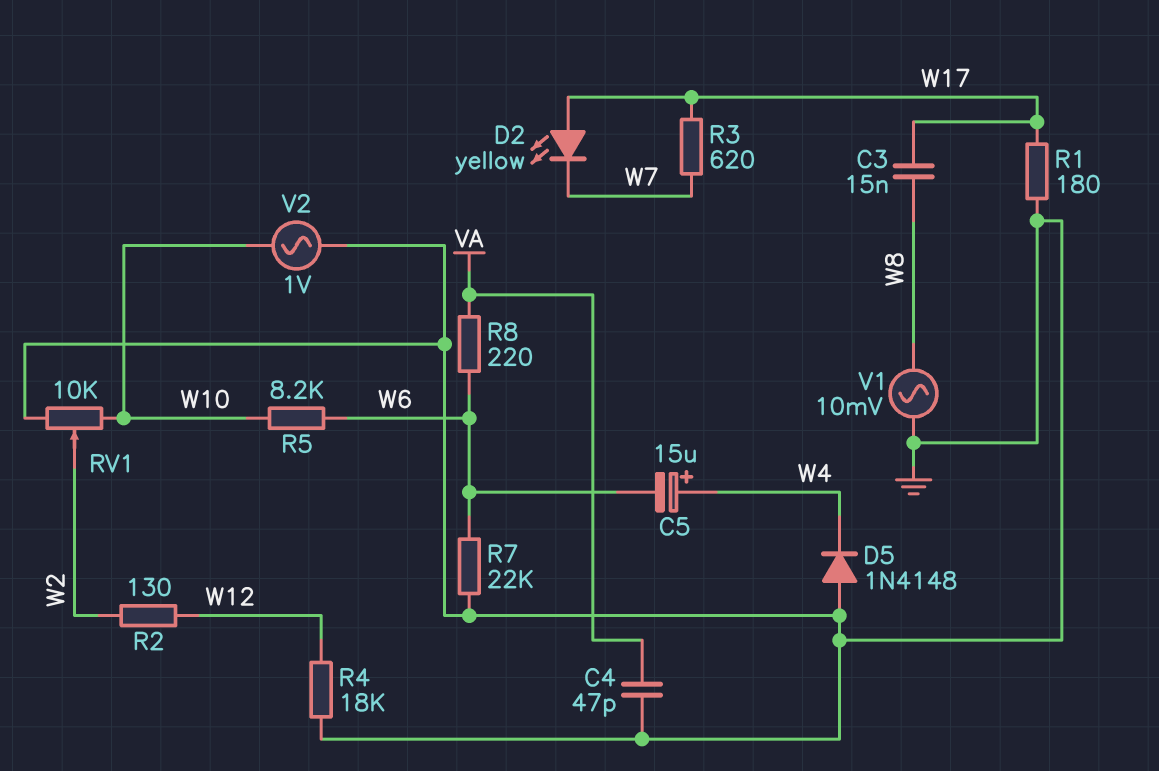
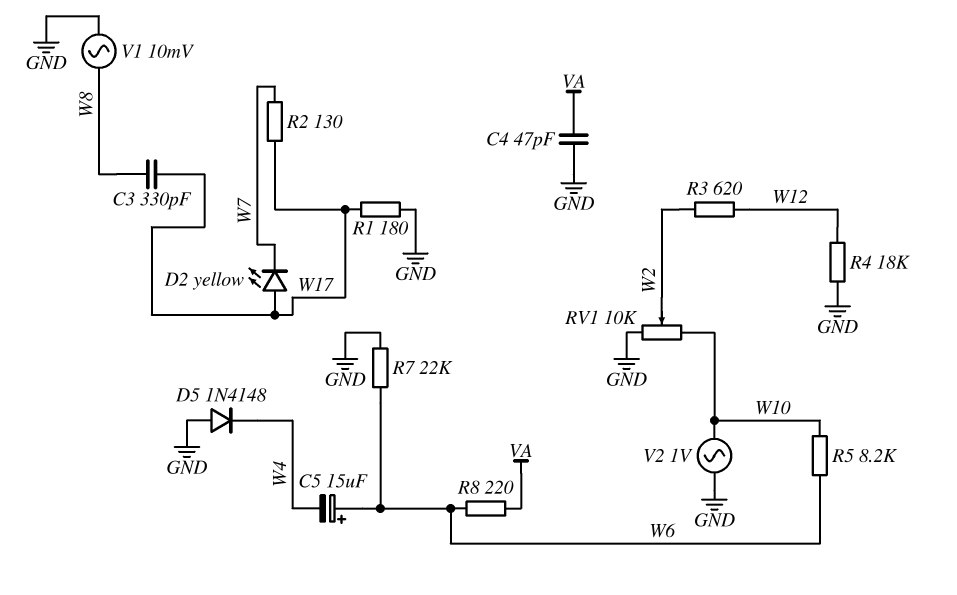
C3: 15nF (W8, W17) -> 330pF (W8, W17)
C5: 15uF (plus W4, minus W6) -> 15uF (plus W6, minus W4)
R2: 130 (W2, W12) -> 130 (W7, W17)
R3: 620 (W7, W17) -> 620 (W2, W12)

